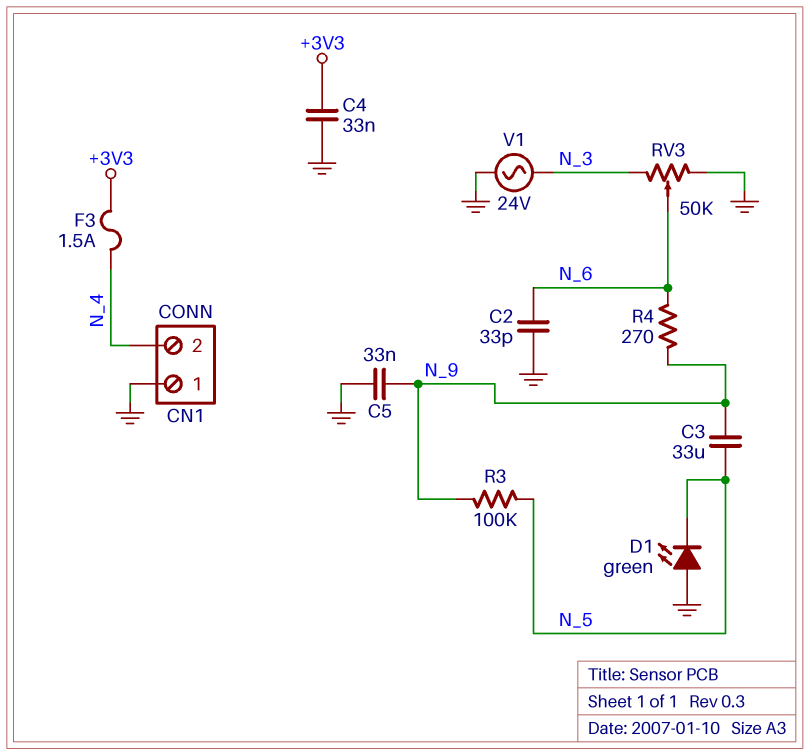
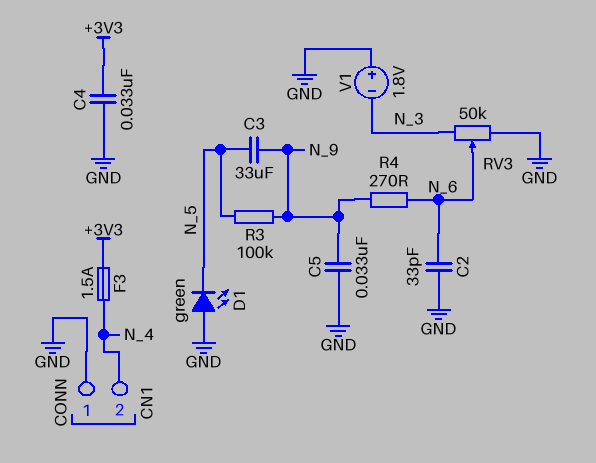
V1: AC 24V (GND, N_3) -> 1.8V (plus GND, minus N_3)

